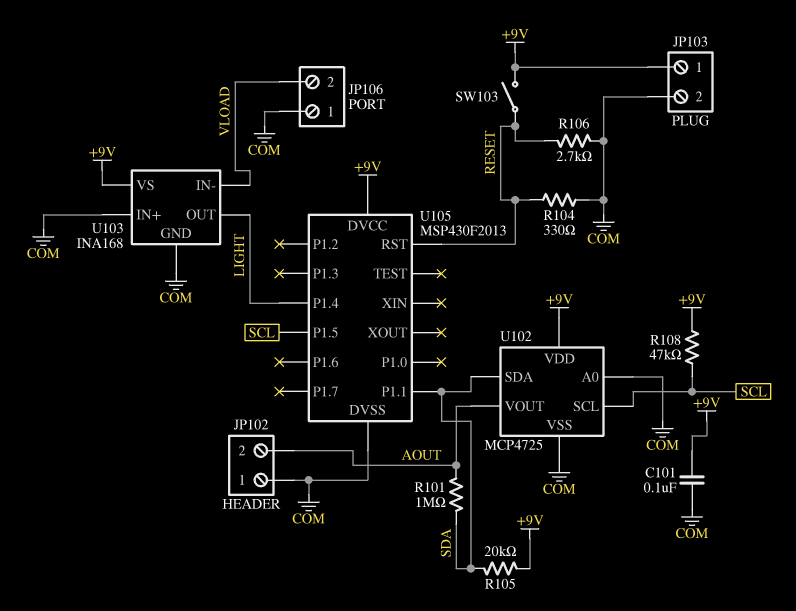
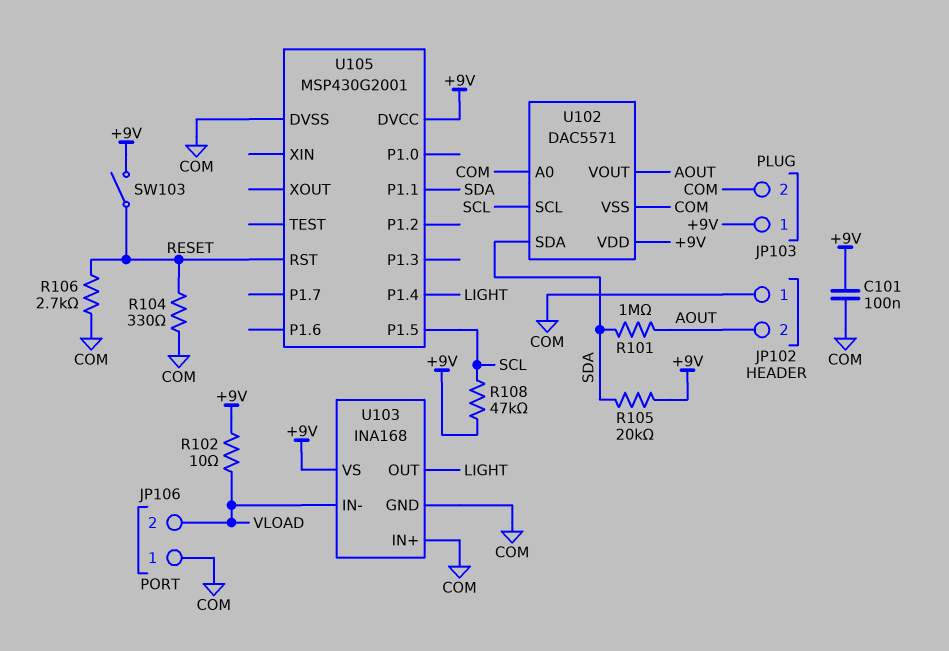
R102: none -> 10 (+9V, VLOAD)
U102: MCP4725 -> DAC5571
U105: MSP430F2013 -> MSP430G2001

